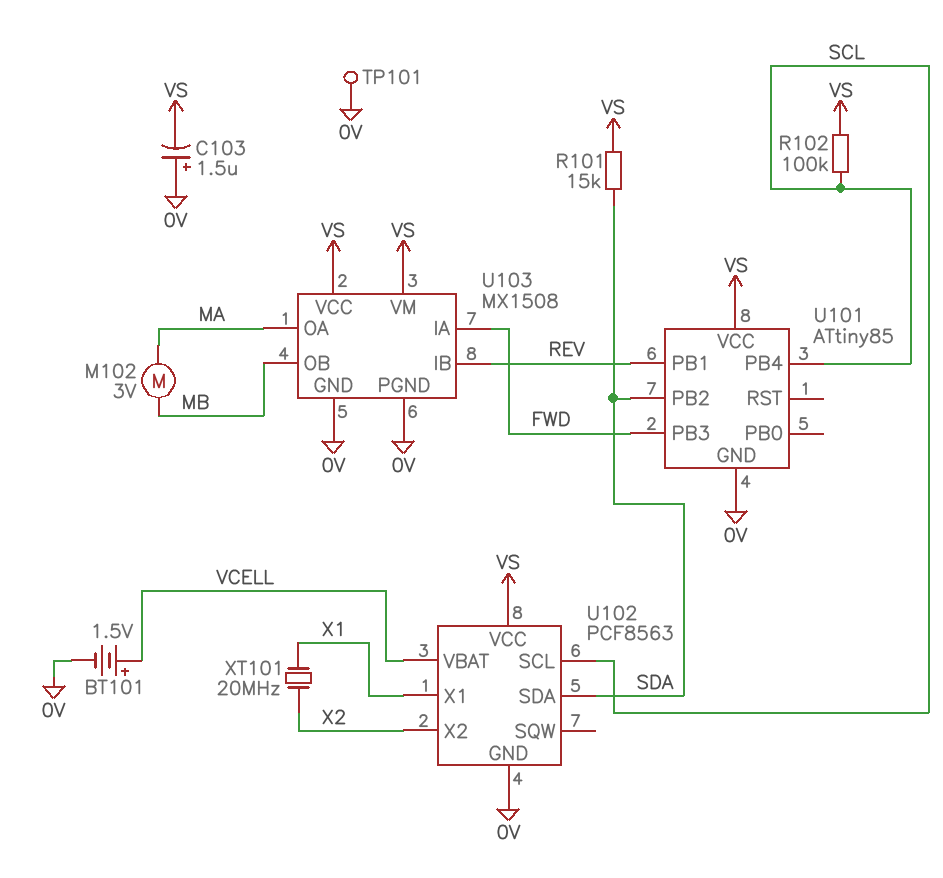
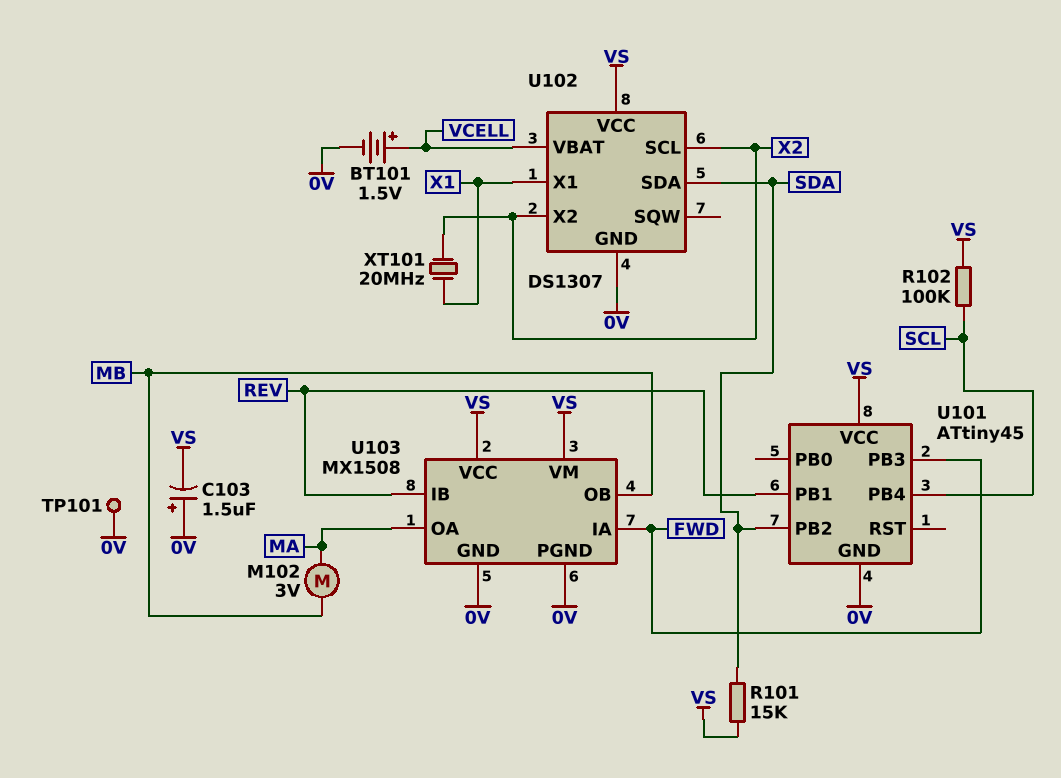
U101: ATtiny85 -> ATtiny45
U102: PCF8563 -> DS1307
U102 pin SCL: SCL -> X2

